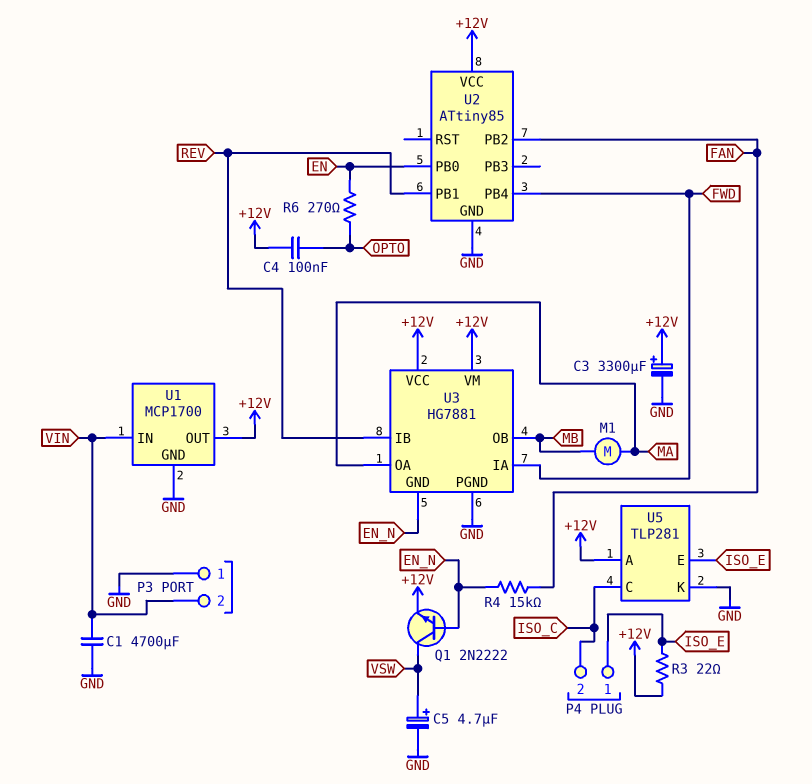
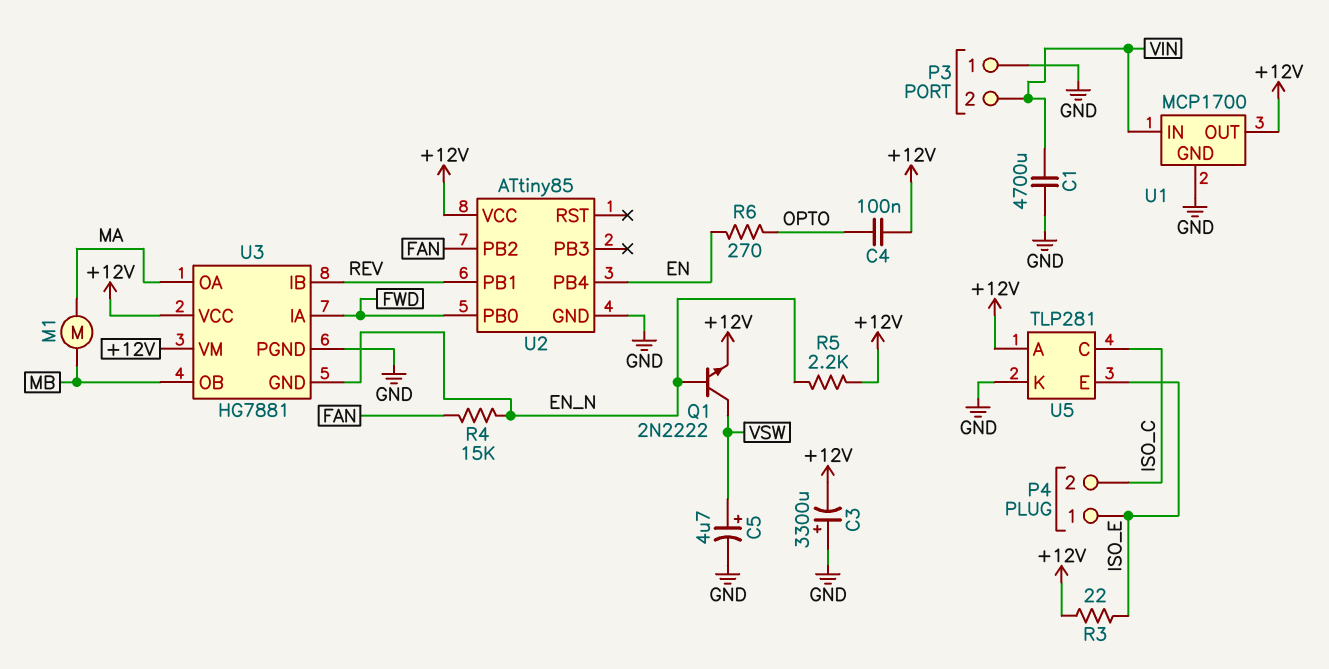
C3: 3300uF (plus +12V, minus GND) -> 3300uF (plus GND, minus +12V)
R5: none -> 2.2k (+12V, EN_N)
U2 pin PB0: EN -> FWD
U2 pin PB4: FWD -> EN

